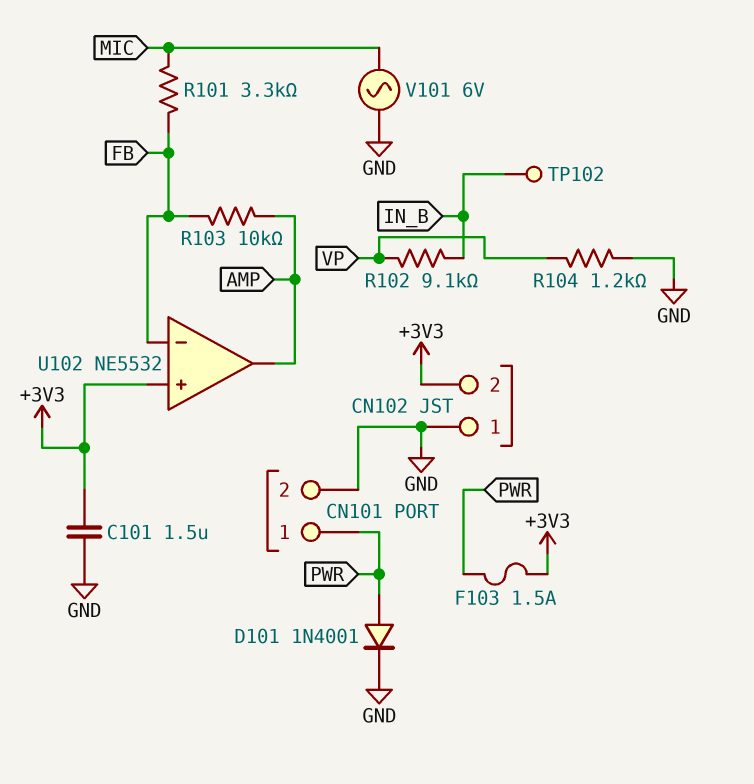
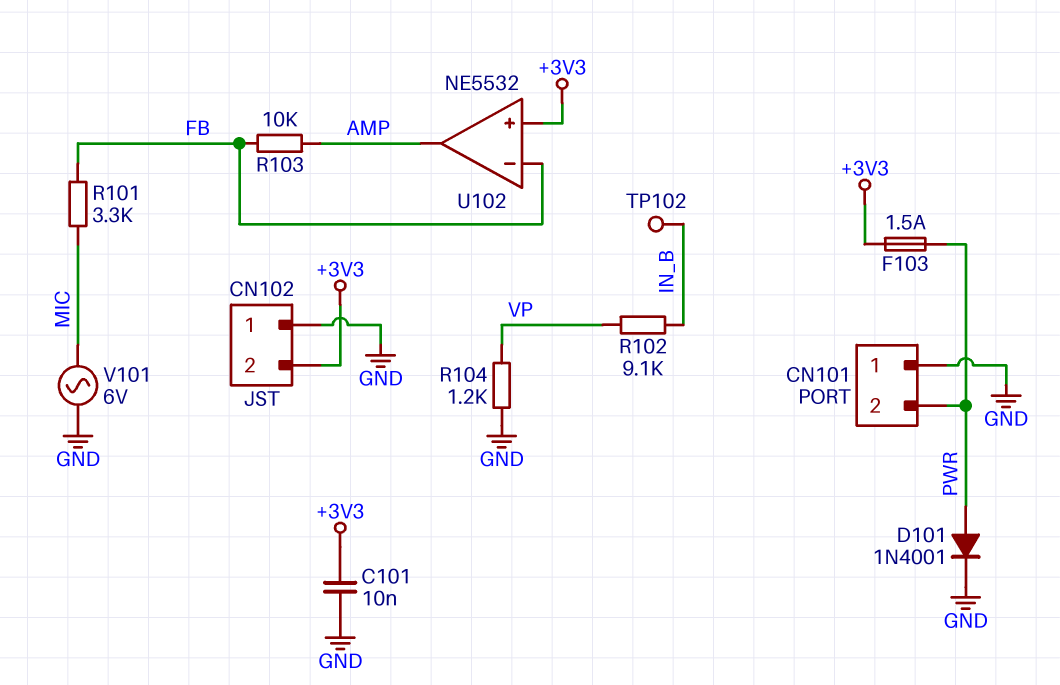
C101: 1.5uF (+3V3, GND) -> 10nF (+3V3, GND)
CN101 pin 1: PWR -> GND
CN101 pin 2: GND -> PWR

